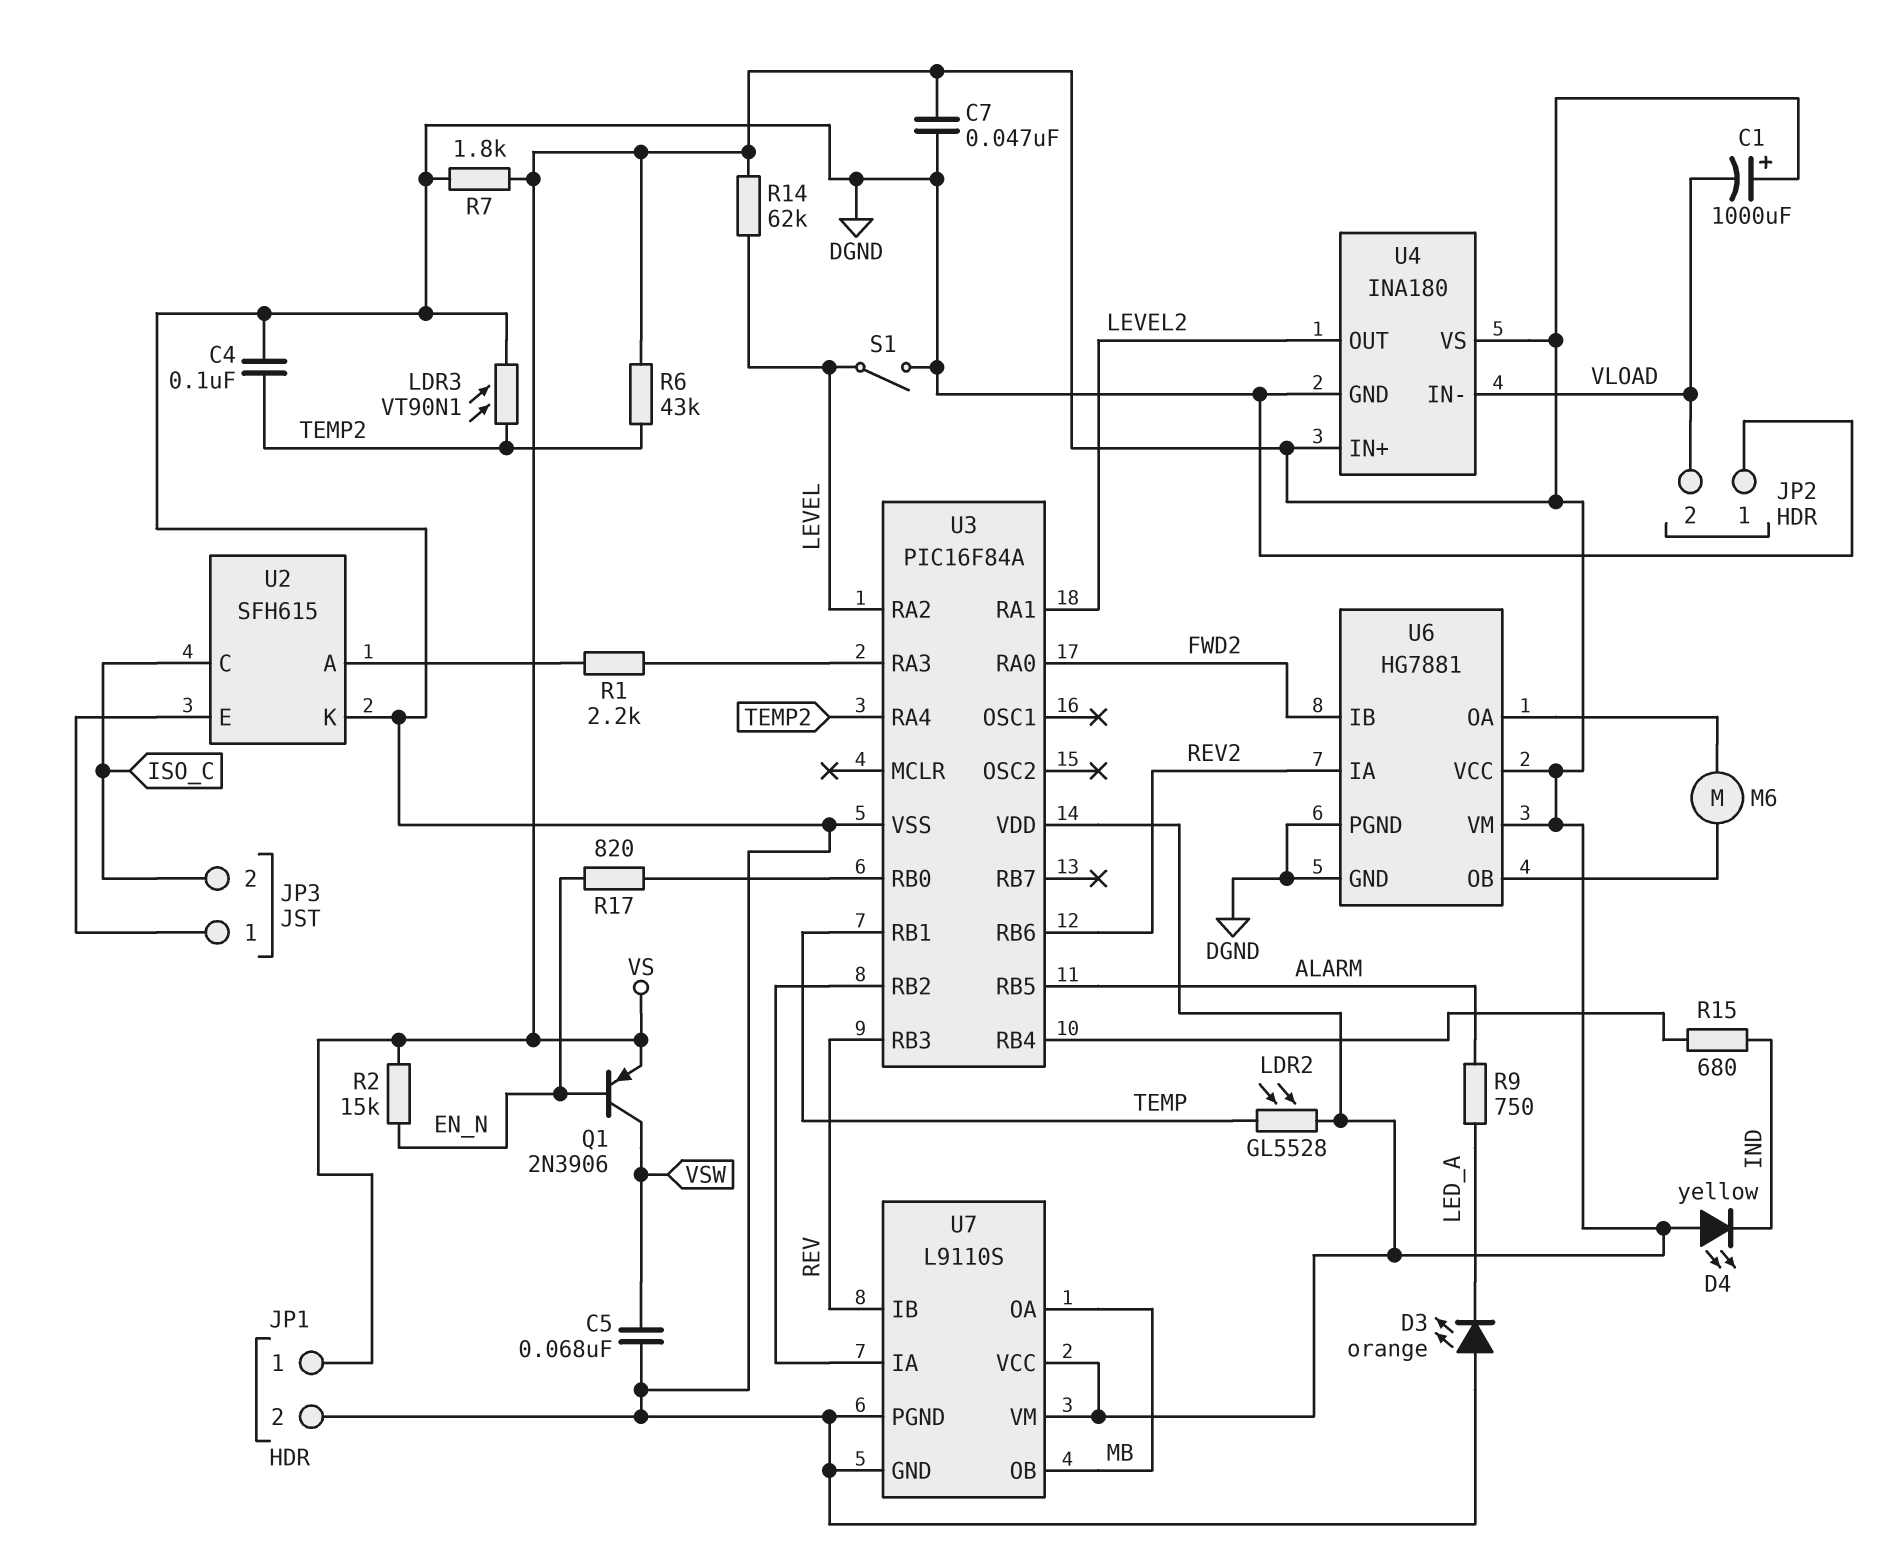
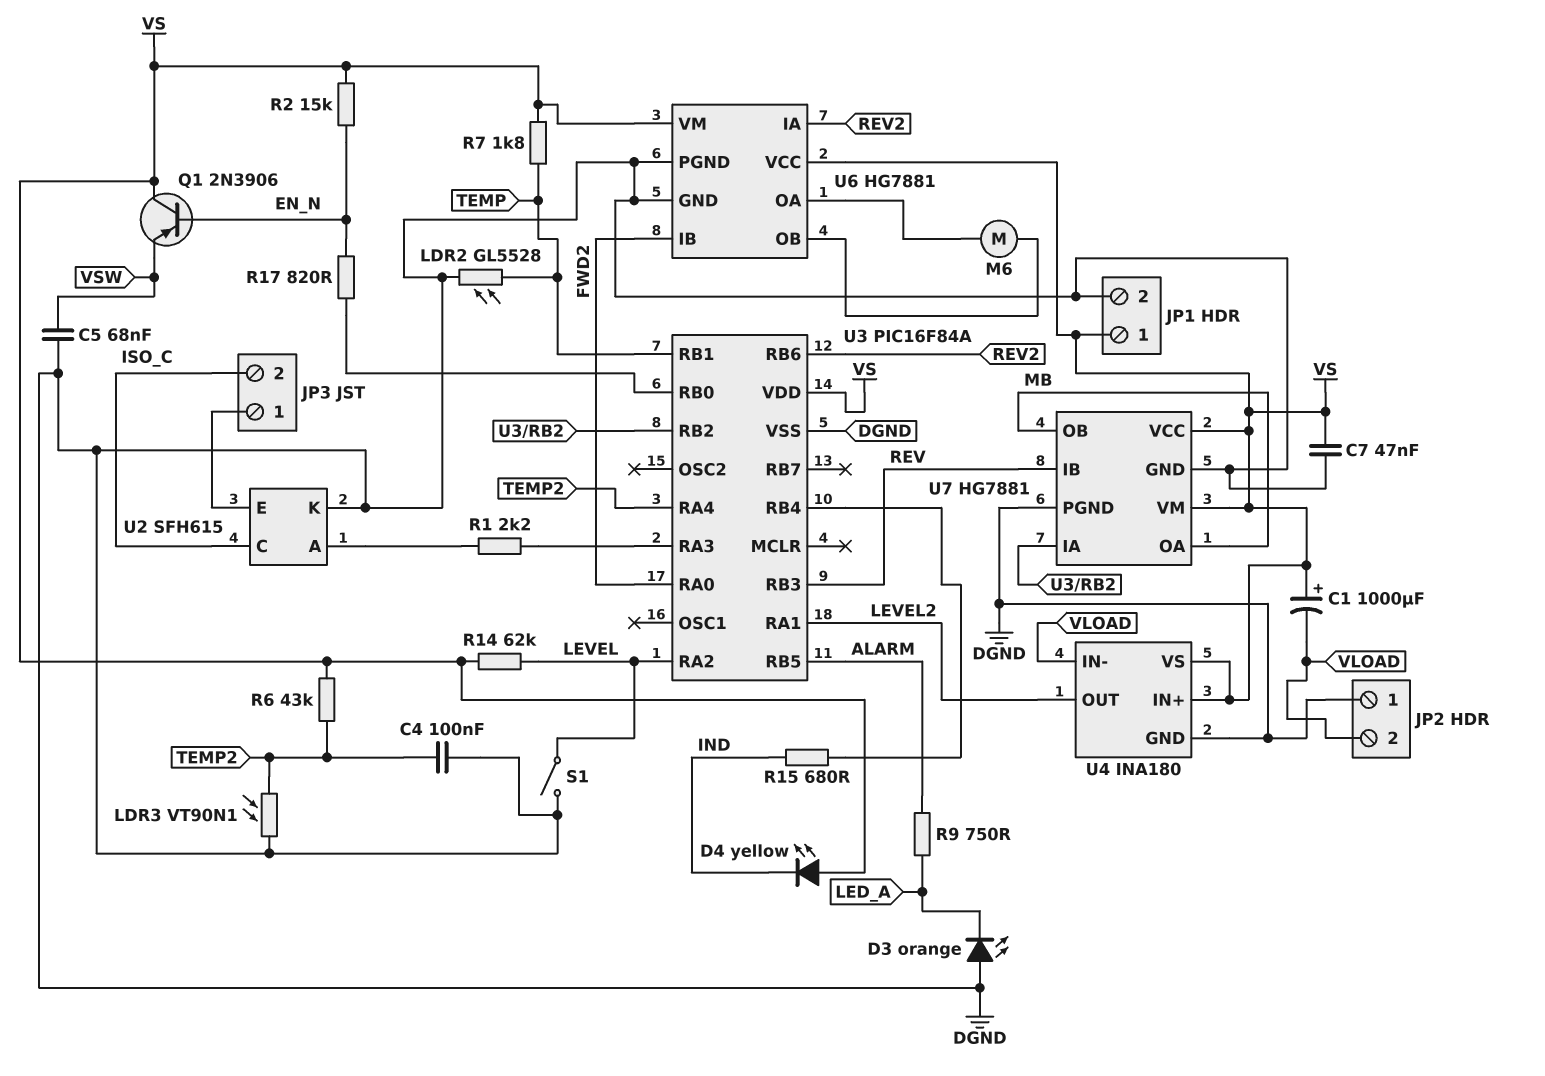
LDR2: GL5528 (TEMP, VS) -> GL5528 (DGND, TEMP)
Q1: PNP 2N3906 (B EN_N, C VSW, E VS) -> PNP 2N3906 (B EN_N, C VS, E VSW)
R7: 1.8k (DGND, VS) -> 1.8k (TEMP, VS)
U7: L9110S -> HG7881

